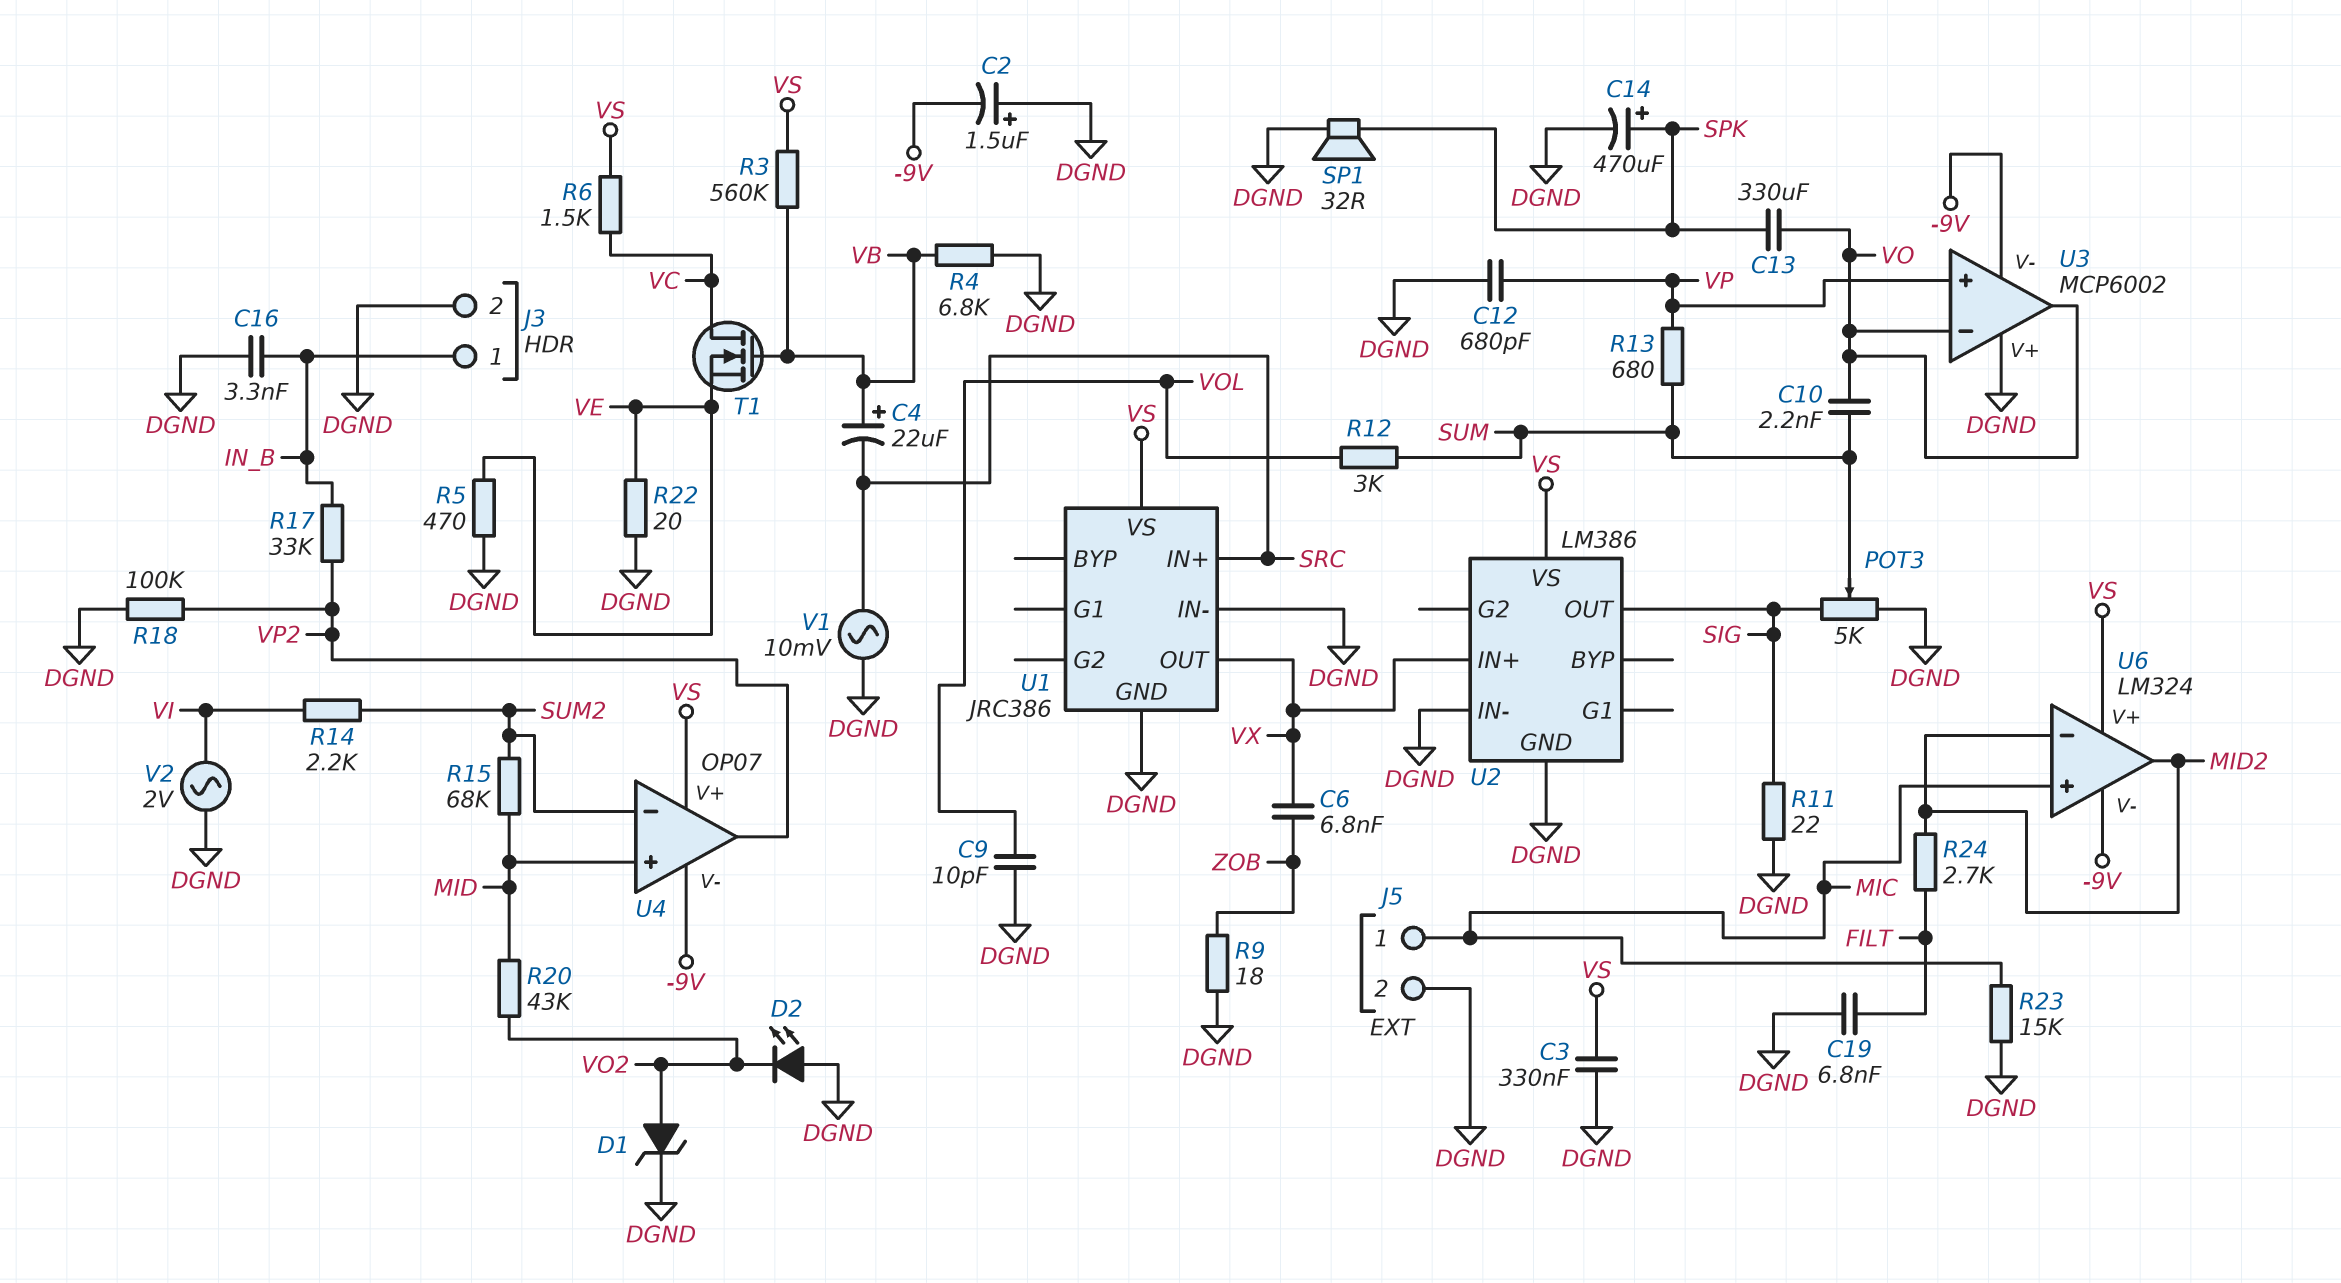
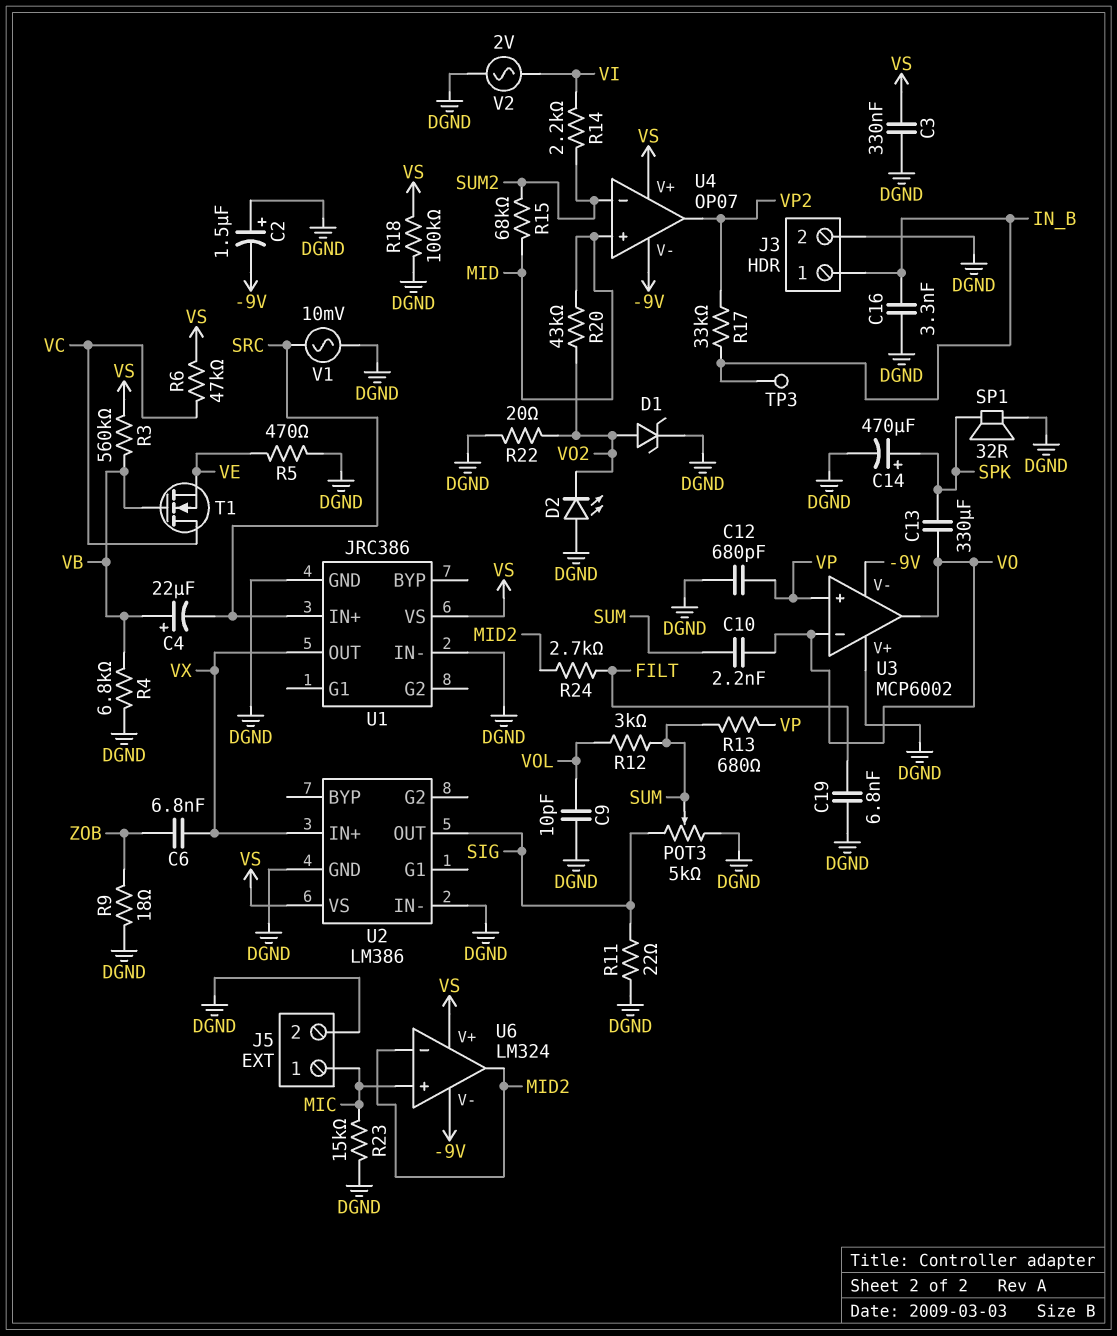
R6: 1.5k (VC, VS) -> 47k (VC, VS)
R18: 100k (DGND, VP2) -> 100k (DGND, VS)
R22: 20 (DGND, VE) -> 20 (DGND, VO2)
TP3: none -> test point (IN_B)

